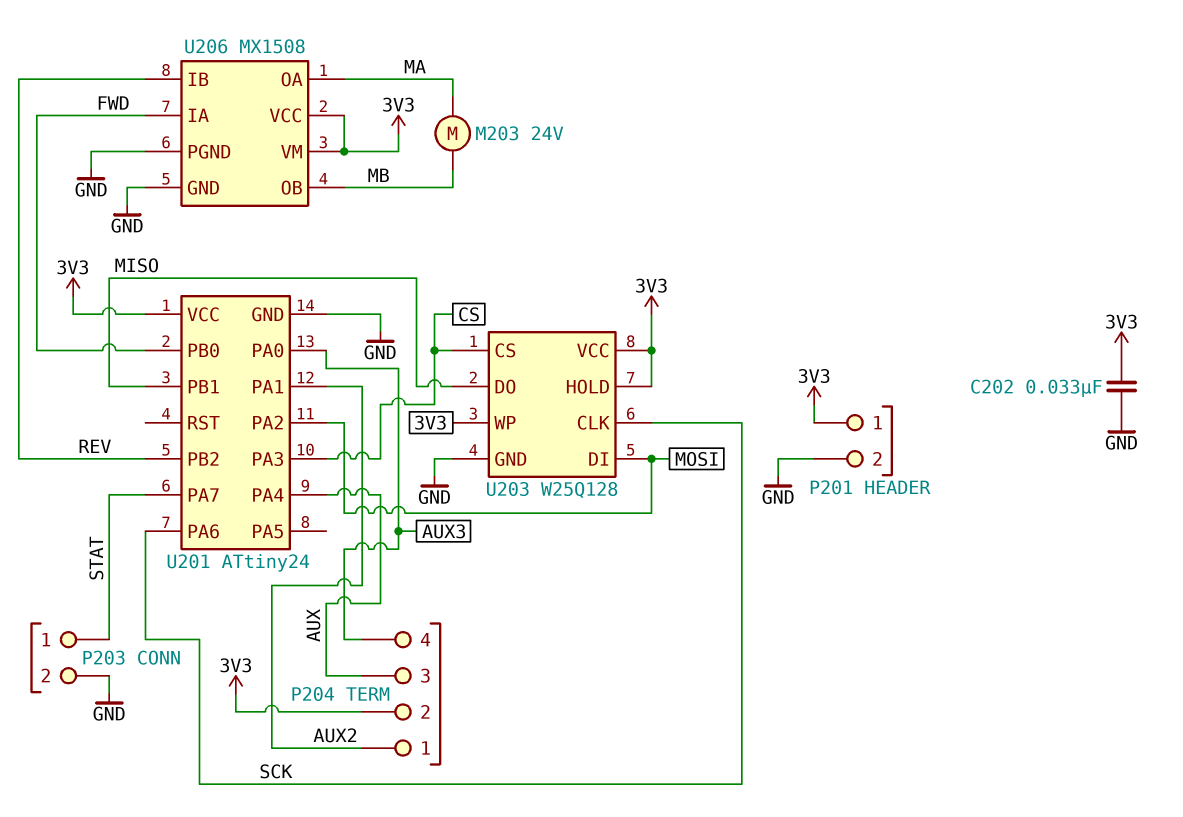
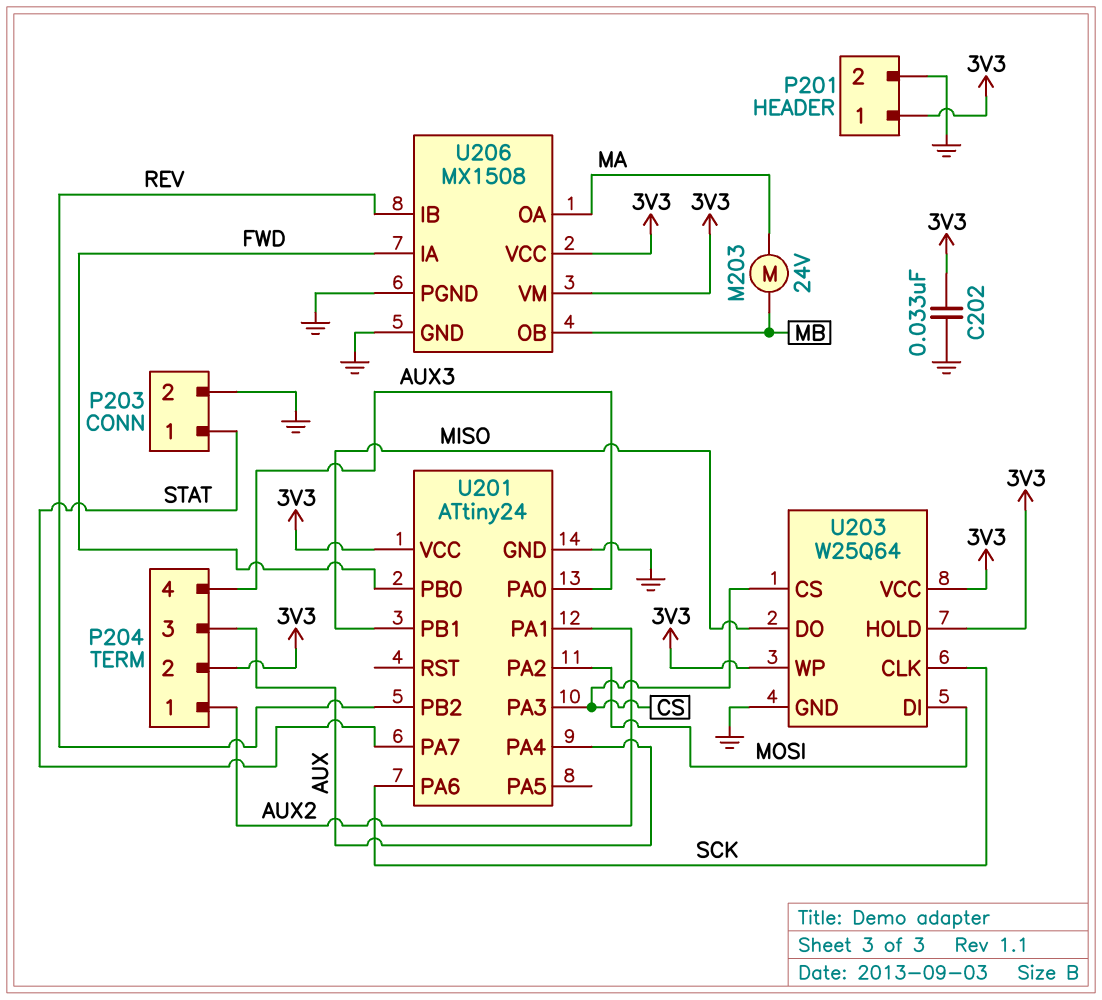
U203: W25Q128 -> W25Q64

